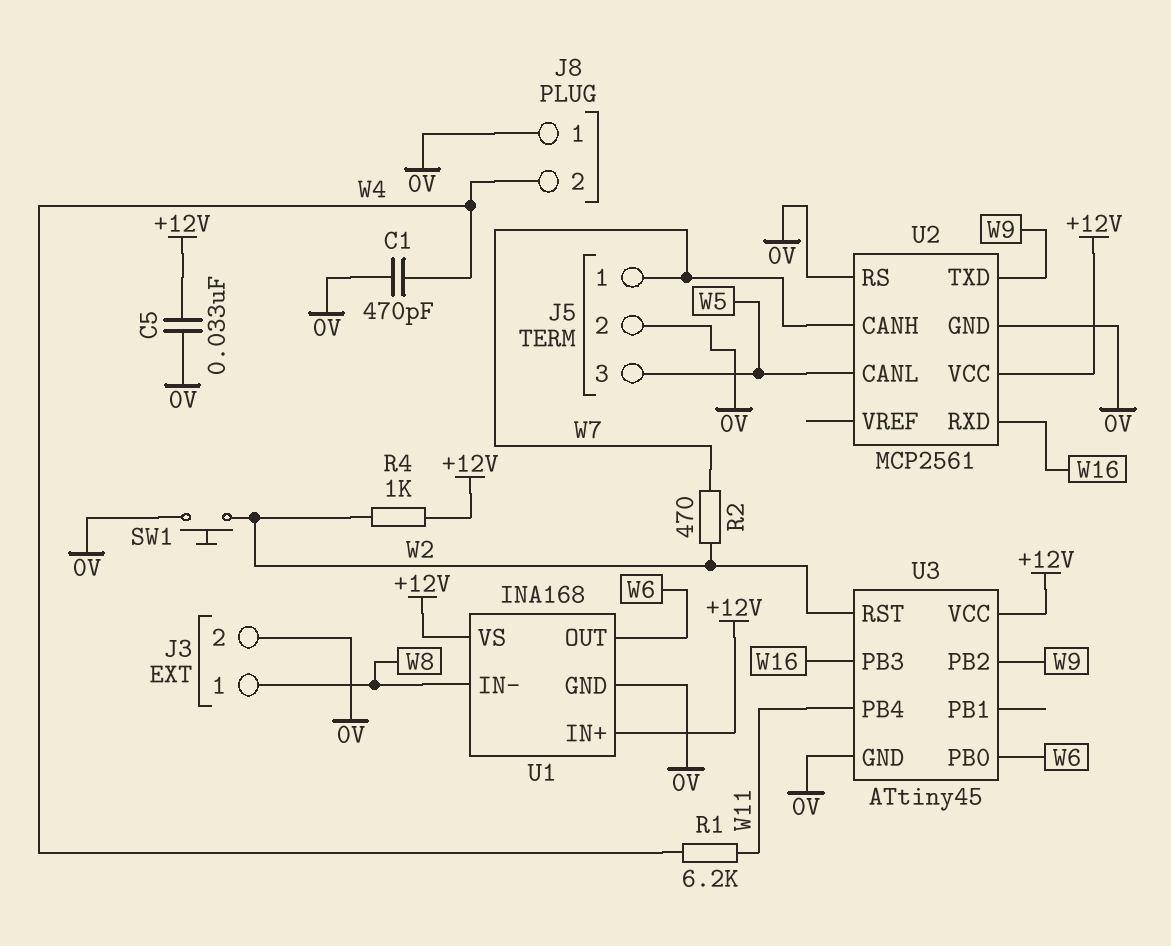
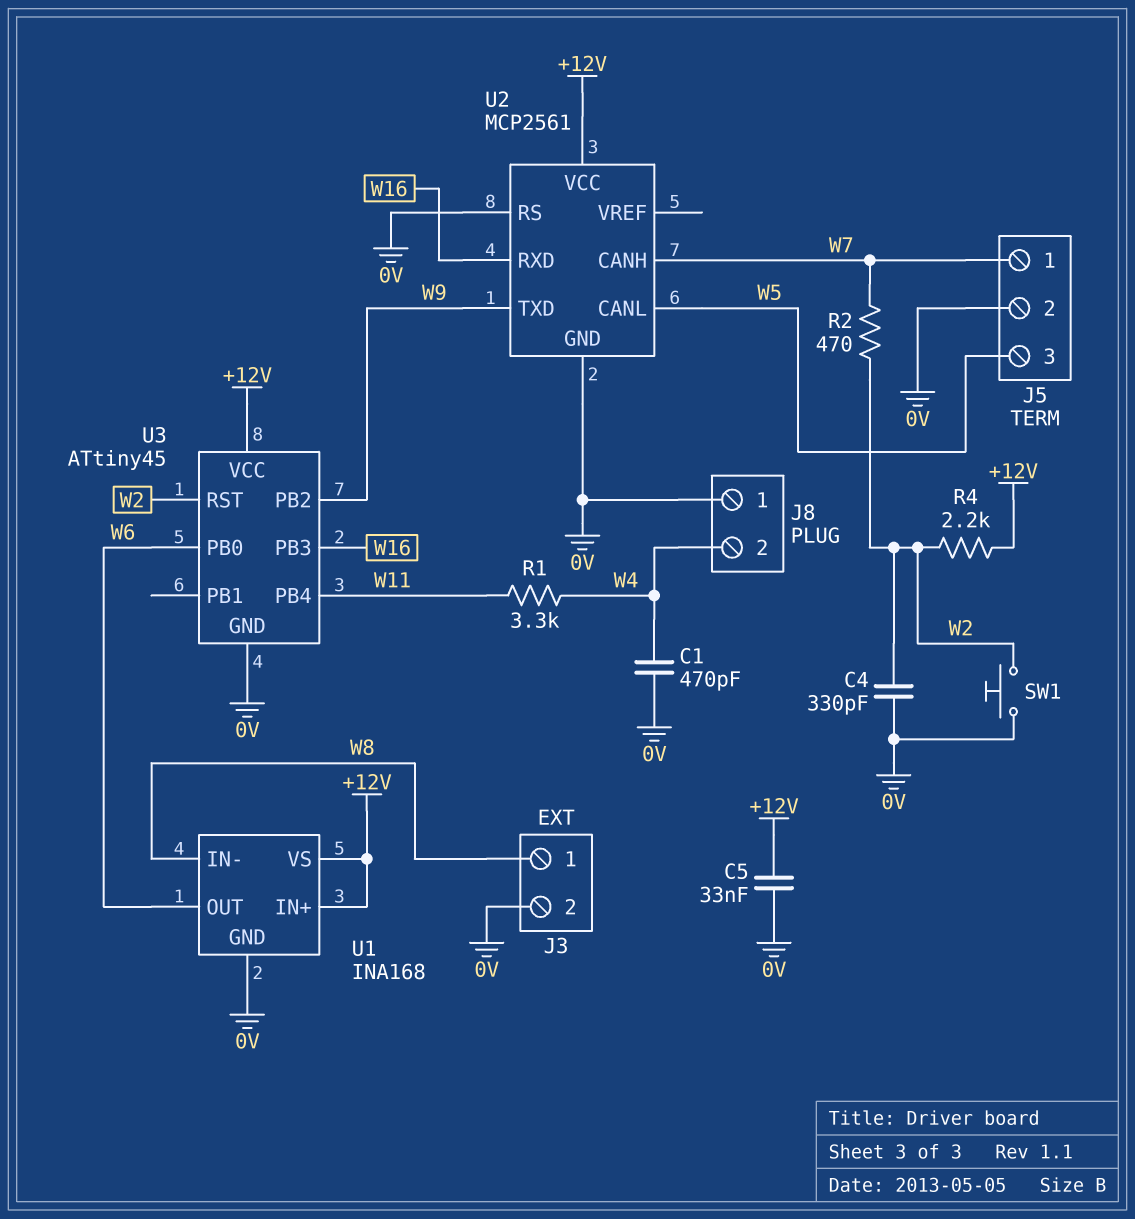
C4: none -> 330pF (0V, W2)
R1: 6.2k (W4, W11) -> 3.3k (W4, W11)
R4: 1k (+12V, W2) -> 2.2k (+12V, W2)

